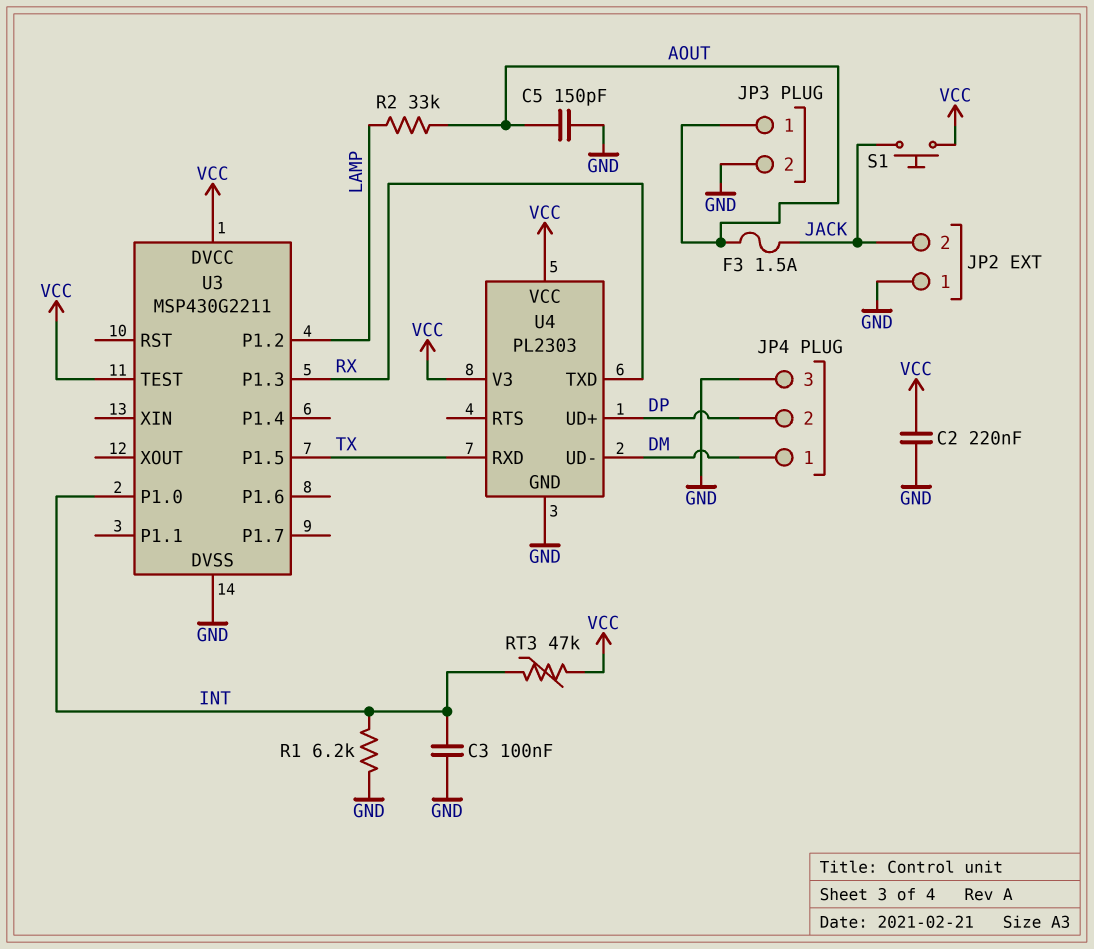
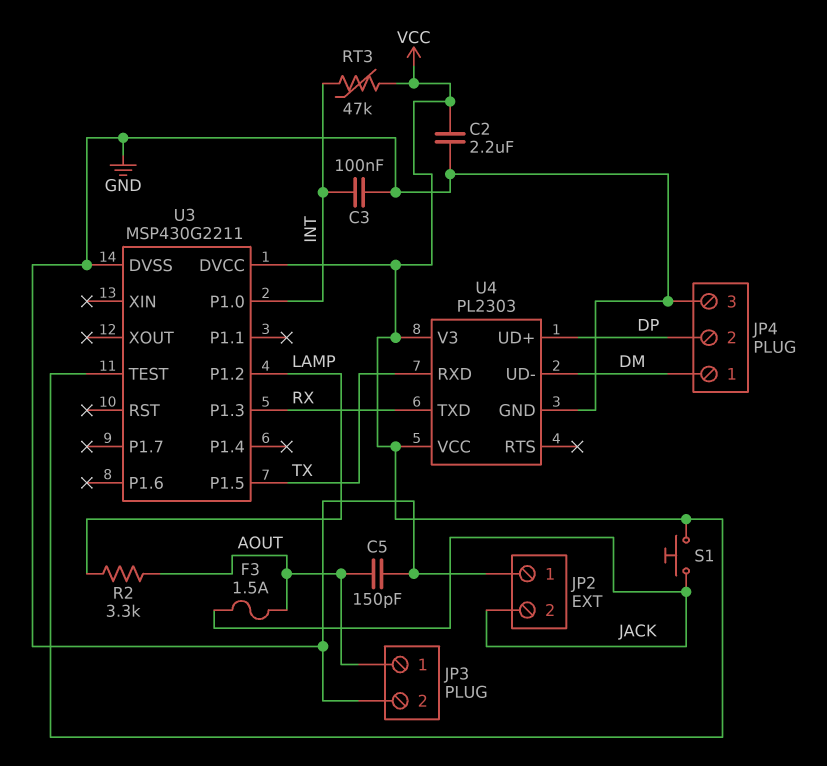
C2: 220nF (GND, VCC) -> 2.2uF (GND, VCC)
R1: 6.2k (GND, INT) -> none
R2: 33k (AOUT, LAMP) -> 3.3k (AOUT, LAMP)

